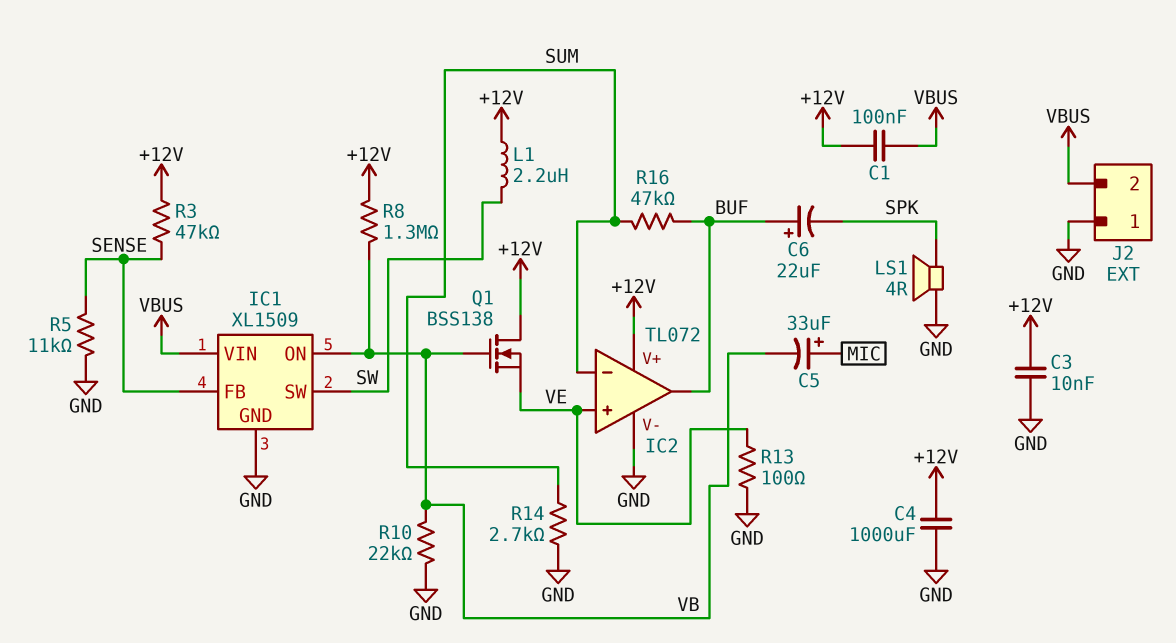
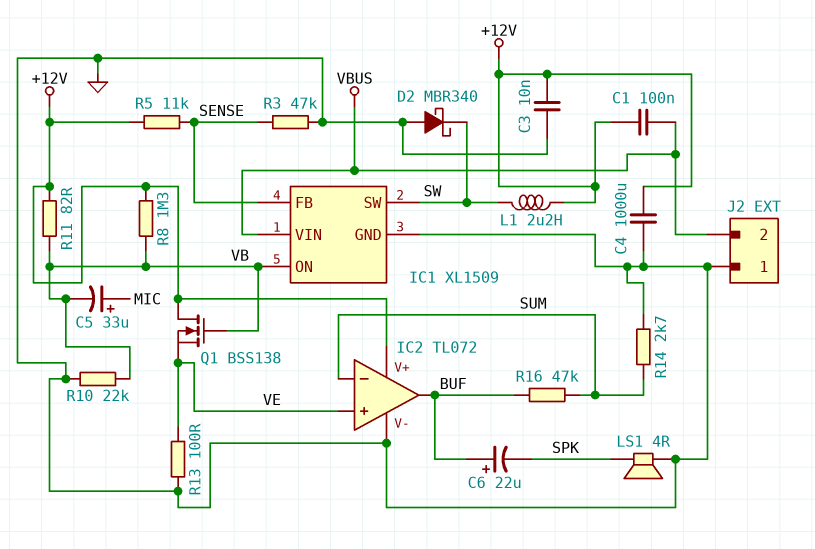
D2: none -> schottky MBR340 (A GND, K SW)
R3: 47k (+12V, SENSE) -> 47k (GND, SENSE)
R5: 11k (GND, SENSE) -> 11k (+12V, SENSE)
R11: none -> 82 (+12V, VB)

